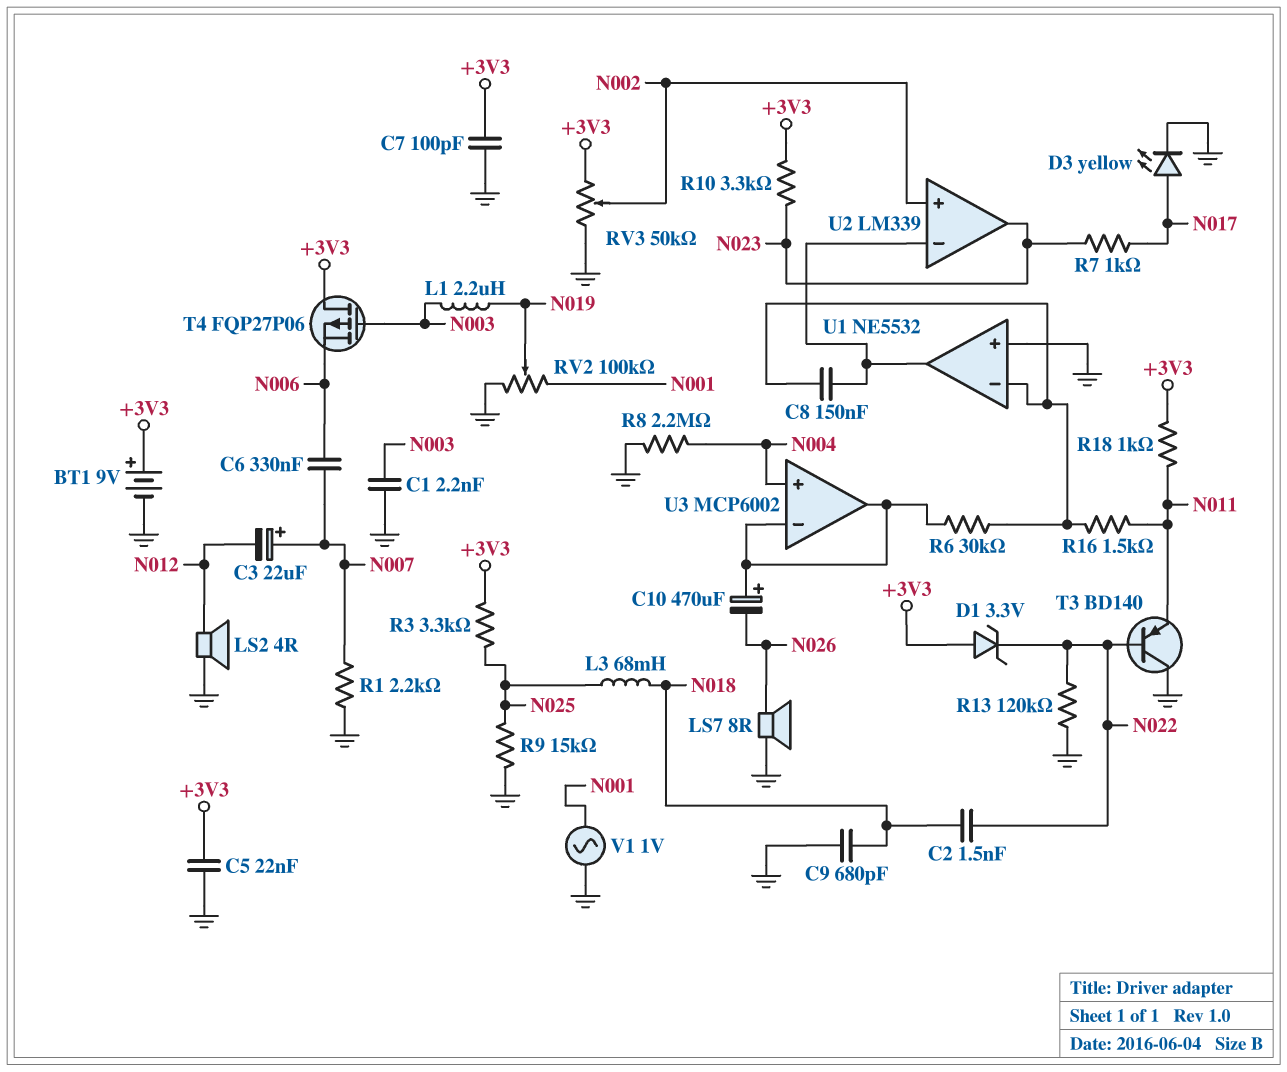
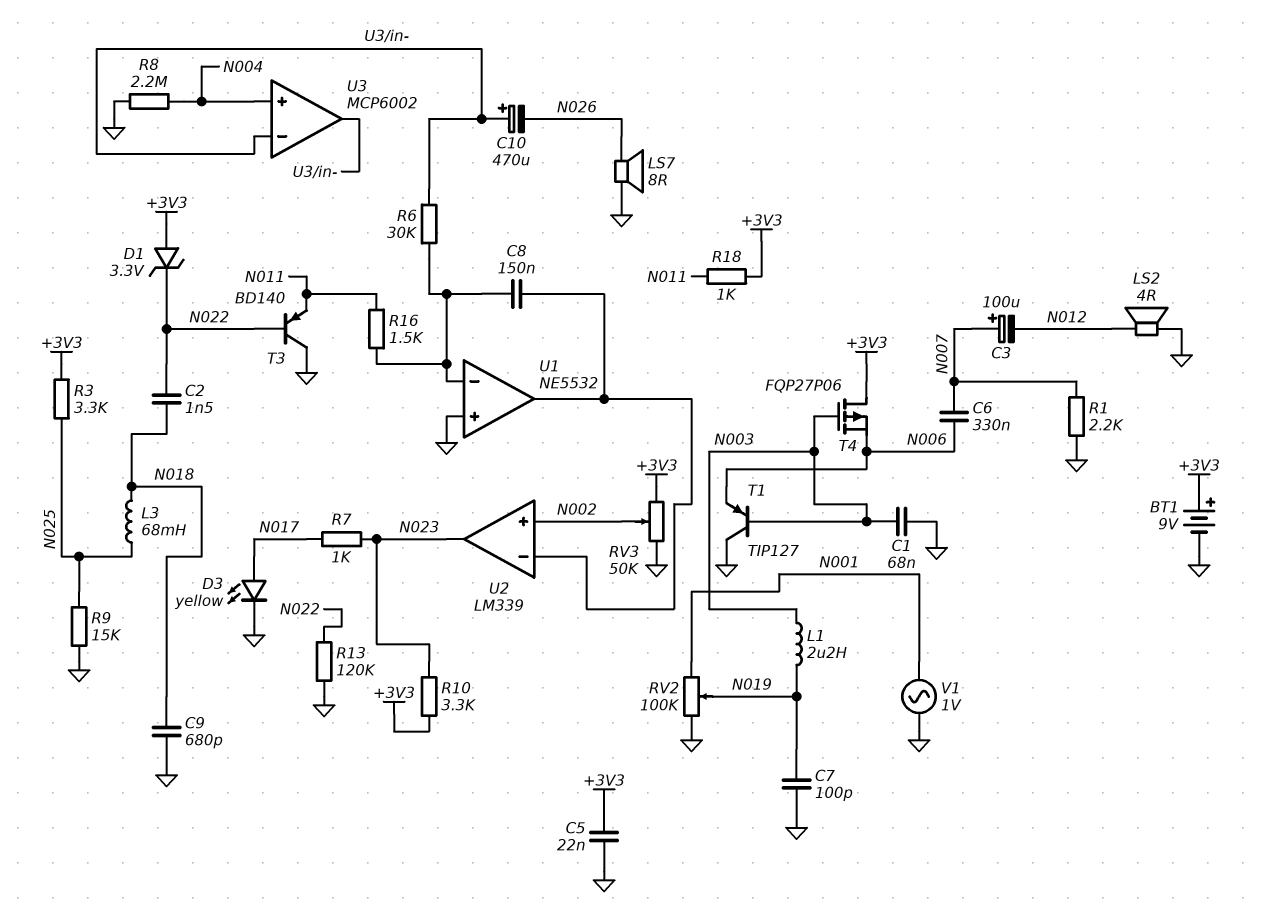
C1: 2.2nF (GND, N003) -> 68nF (GND, N003)
C3: 22uF (plus N007, minus N012) -> 100uF (plus N007, minus N012)
C7: 100pF (+3V3, GND) -> 100pF (GND, N019)
T1: none -> PNP TIP127 (B N003, C GND, E N006)

